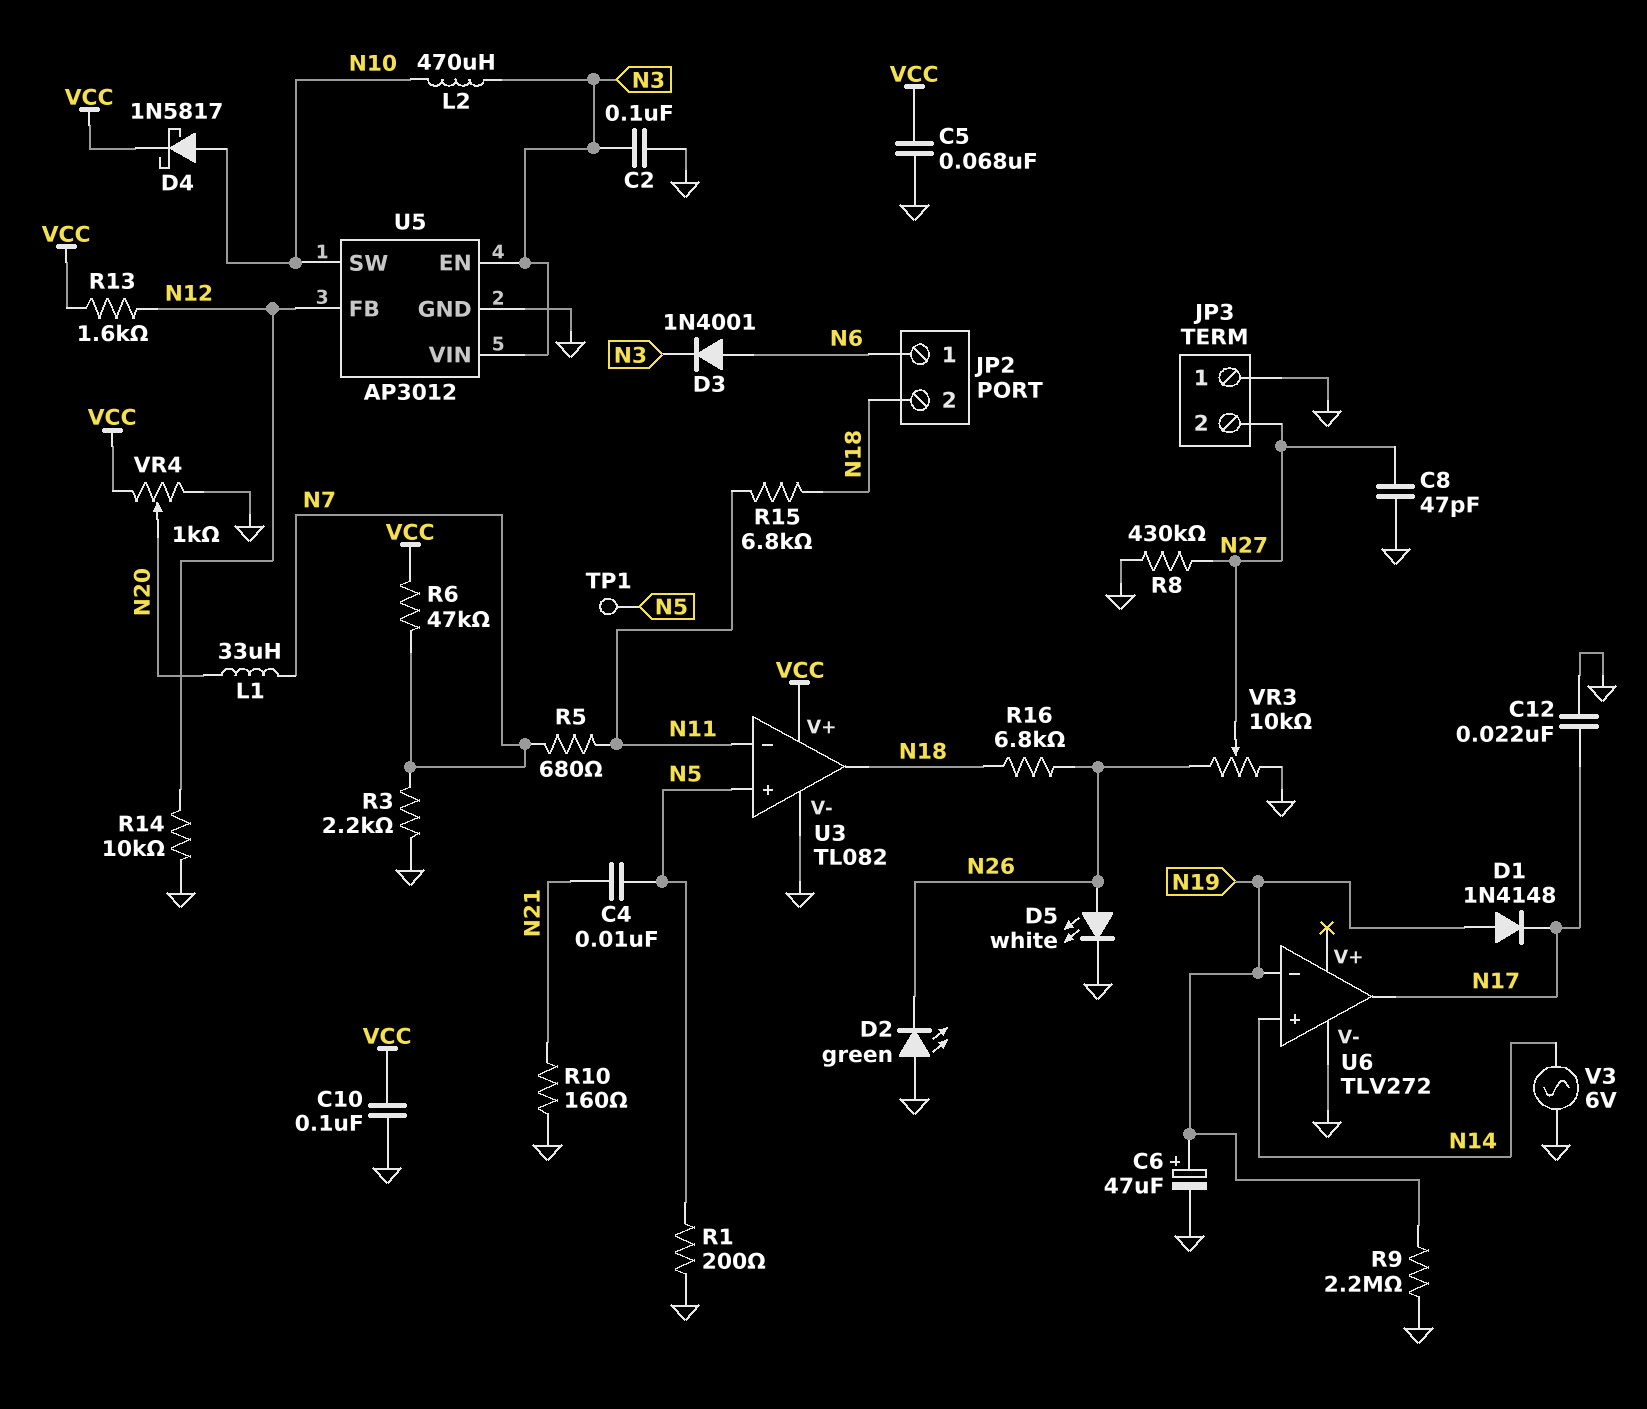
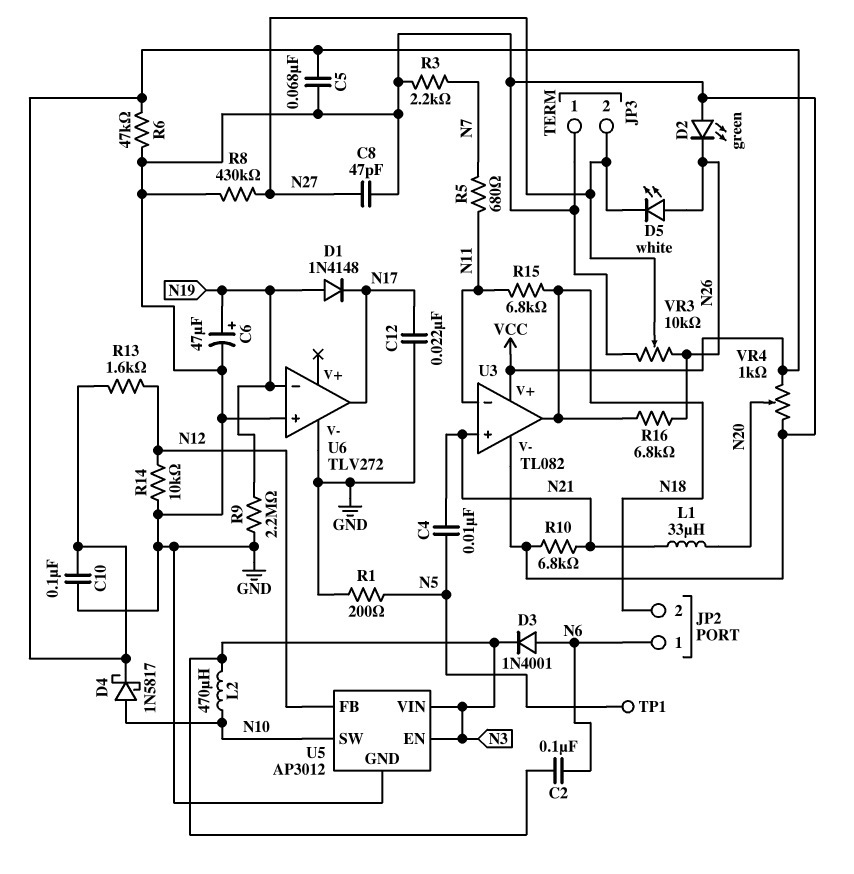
C2: 100nF (GND, N3) -> 100nF (N3, N6)
D5: LED white (A N26, K GND) -> LED white (A N26, K N27)
L1: 33uH (N7, N20) -> 33uH (N20, N21)
R6: 47k (N7, VCC) -> 47k (GND, VCC)
R10: 160 (GND, N21) -> 6.8k (GND, N21)
U3 pin in+: N5 -> N21
U6 pin in+: N14 -> GND
V3: AC 6V (GND, N14) -> none

